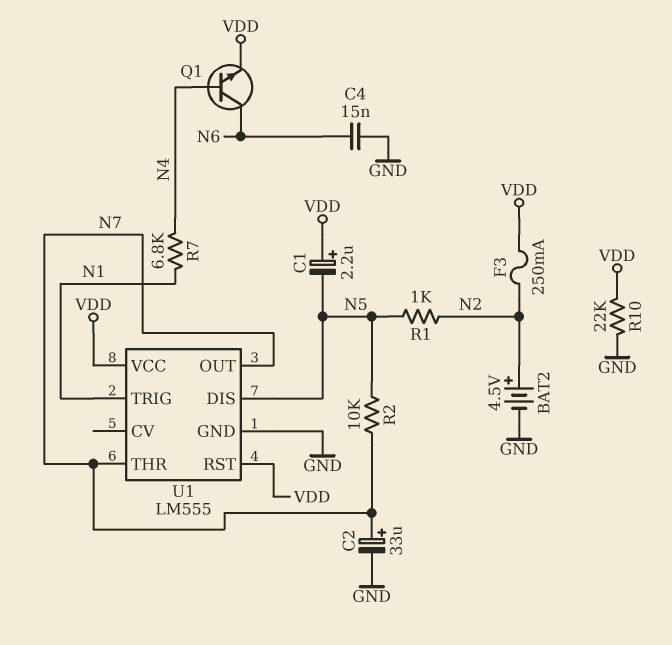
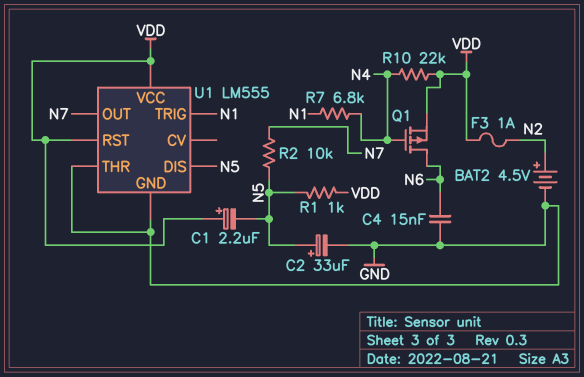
C2: 33uF (plus N7, minus GND) -> 33uF (plus N5, minus GND)
F3: 250mA (N2, VDD) -> 1A (N2, VDD)
Q1: NPN (B N4, C N6, E VDD) -> PMOS (G N4, D N6, S VDD)
R1: 1k (N2, N5) -> 1k (N5, VDD)
R10: 22k (GND, VDD) -> 22k (N4, VDD)
U1 pin THR: N7 -> GND

